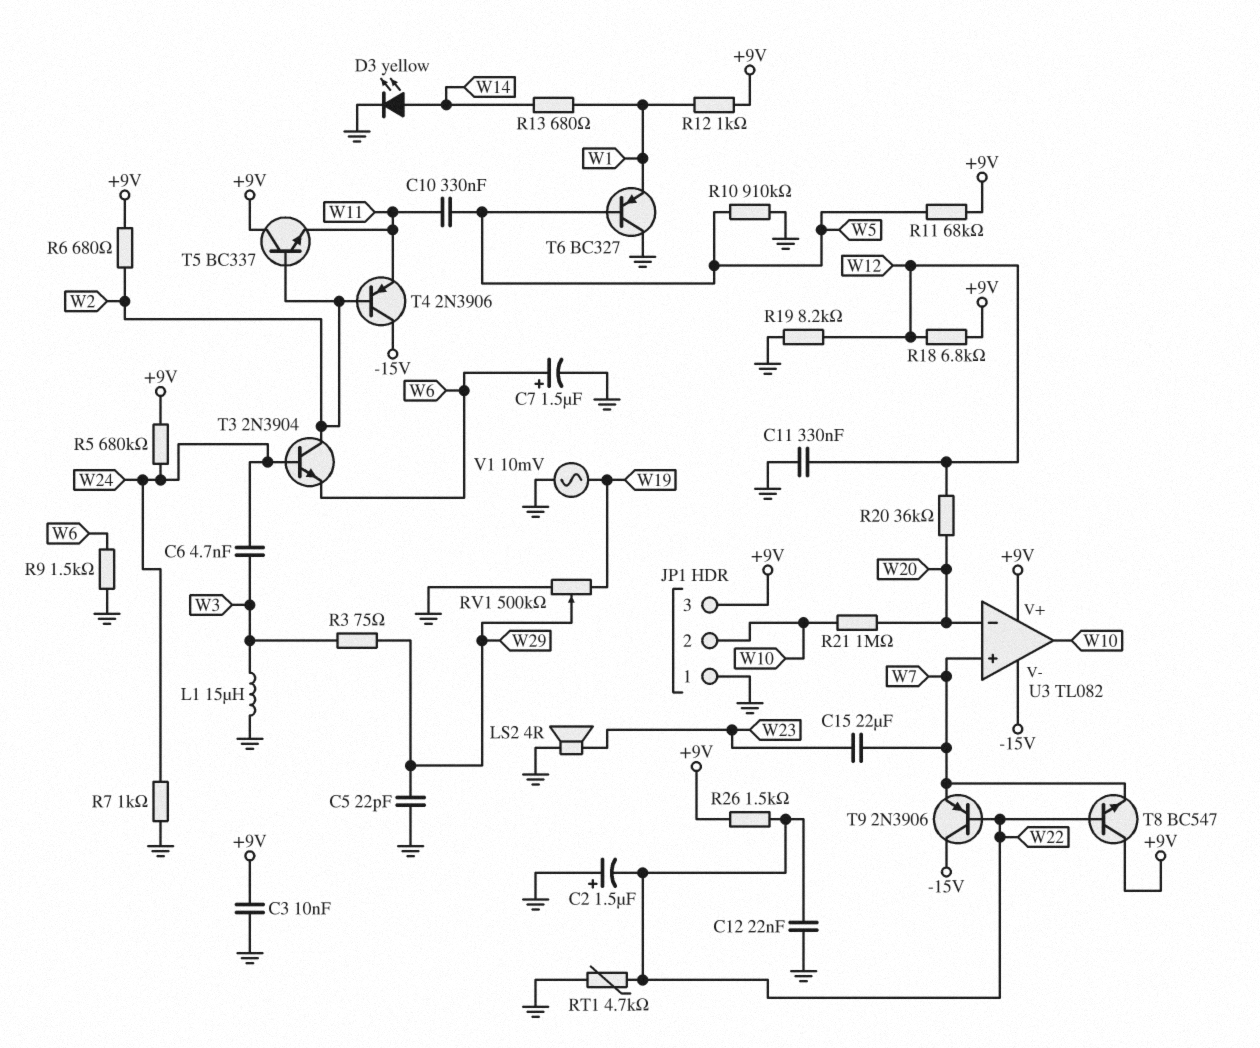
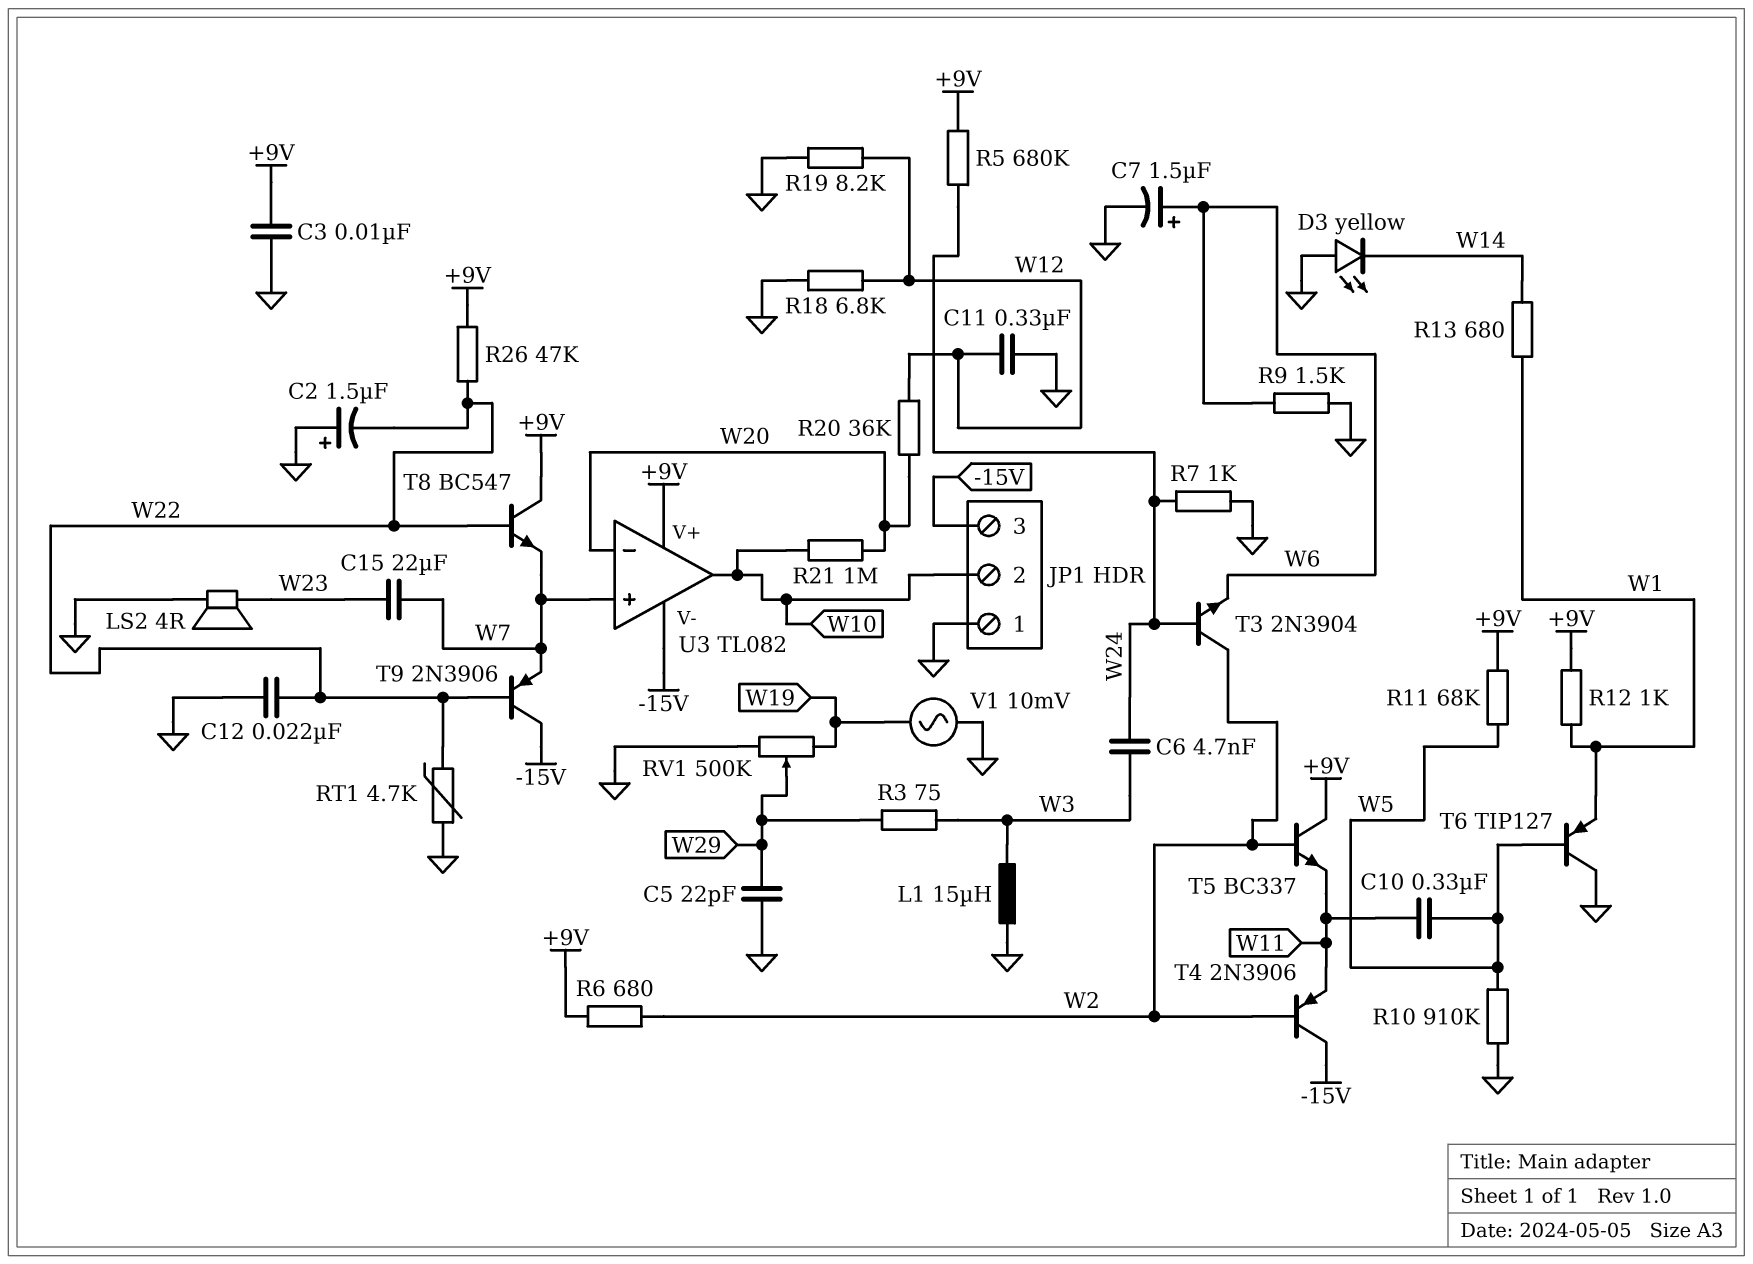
D3: LED yellow (A W14, K GND) -> LED yellow (A GND, K W14)
JP1 pin 3: +9V -> -15V
R18: 6.8k (+9V, W12) -> 6.8k (GND, W12)
R26: 1.5k (+9V, W22) -> 47k (+9V, W22)
T6: PNP BC327 (B W5, C GND, E W1) -> PNP TIP127 (B W5, C GND, E W1)

